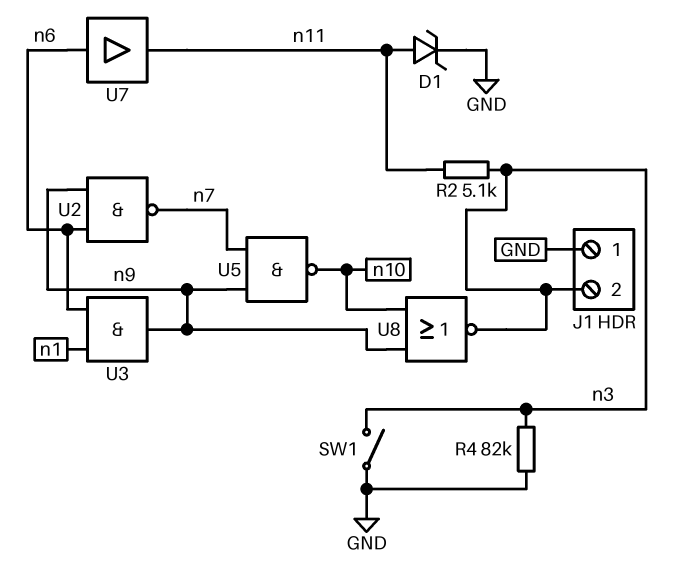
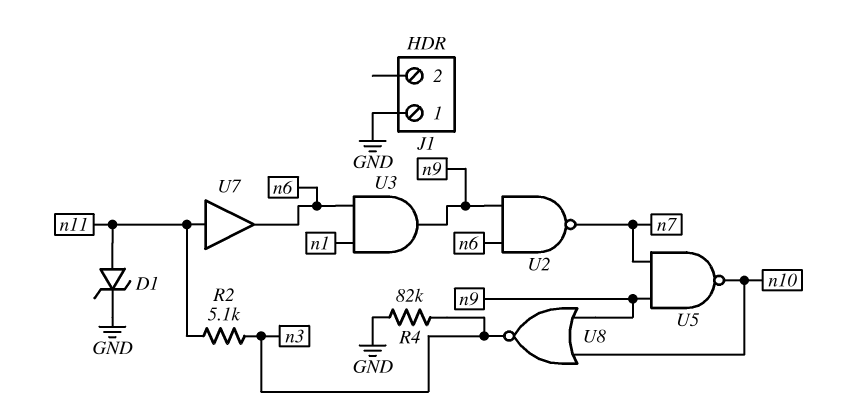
J1 pin 2: n3 -> none
SW1: switch (GND, n3) -> none
U7: buffer (in n6, out n11) -> buffer (in n11, out n6)

